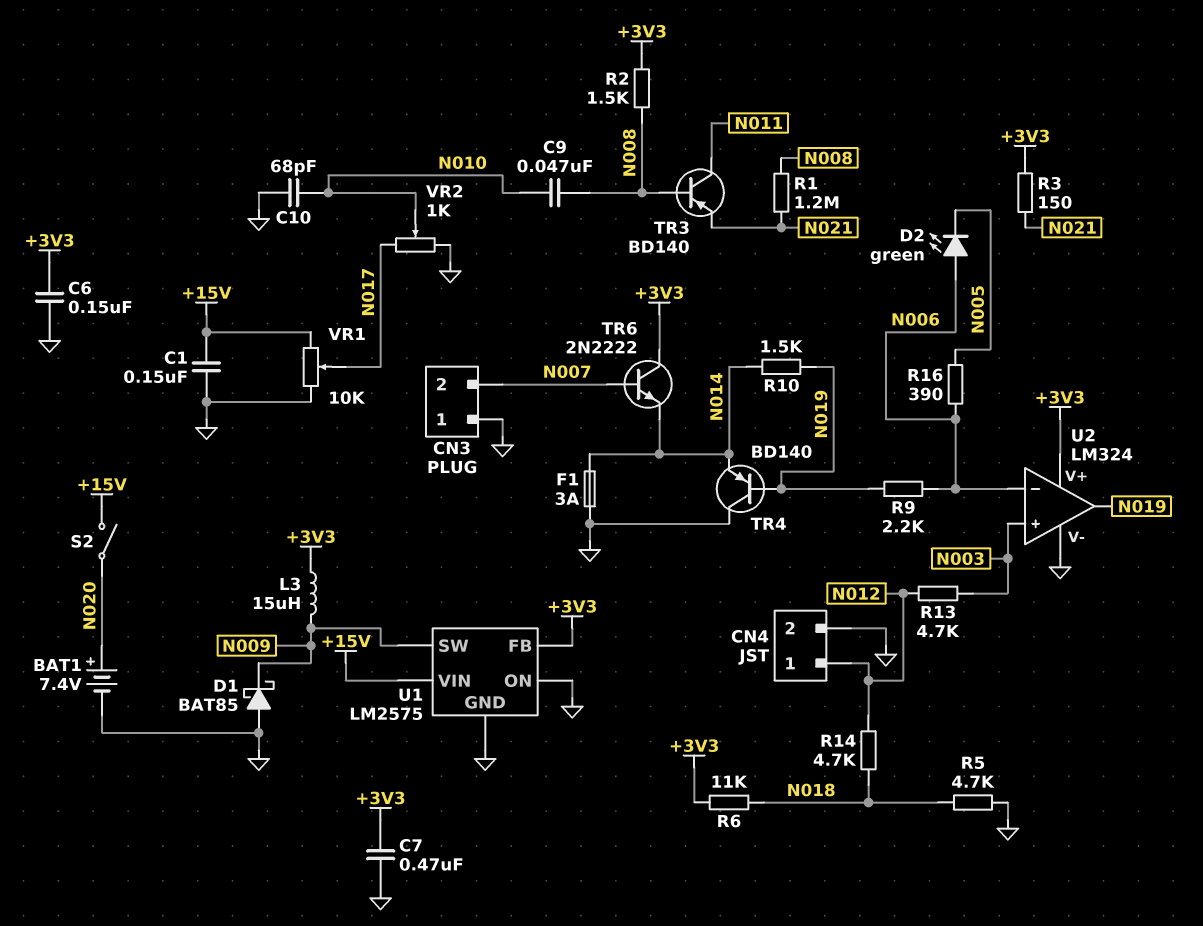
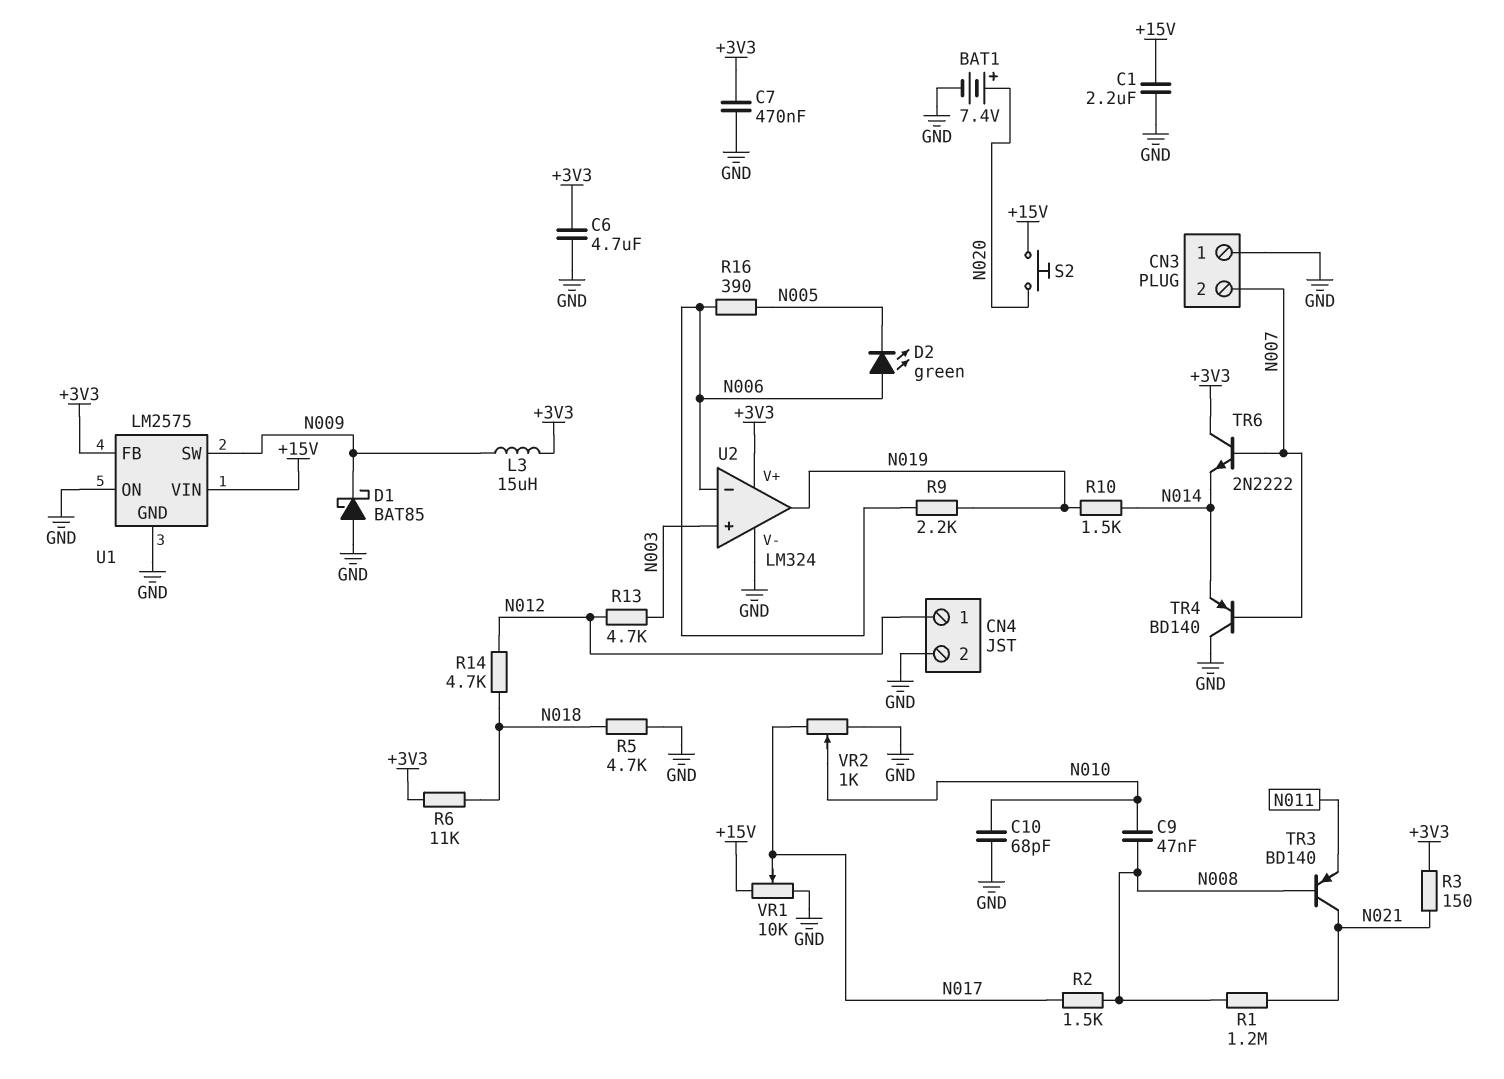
C1: 150nF (+15V, GND) -> 2.2uF (+15V, GND)
C6: 150nF (+3V3, GND) -> 4.7uF (+3V3, GND)
F1: 3A (GND, N014) -> none
R2: 1.5k (+3V3, N008) -> 1.5k (N008, N017)
S2: switch (+15V, N020) -> button (+15V, N020)
TR3: PNP BD140 (B N008, C N011, E N021) -> PNP BD140 (B N008, C N021, E N011)
TR4: PNP BD140 (B N019, C GND, E N014) -> PNP BD140 (B N007, C GND, E N014)

